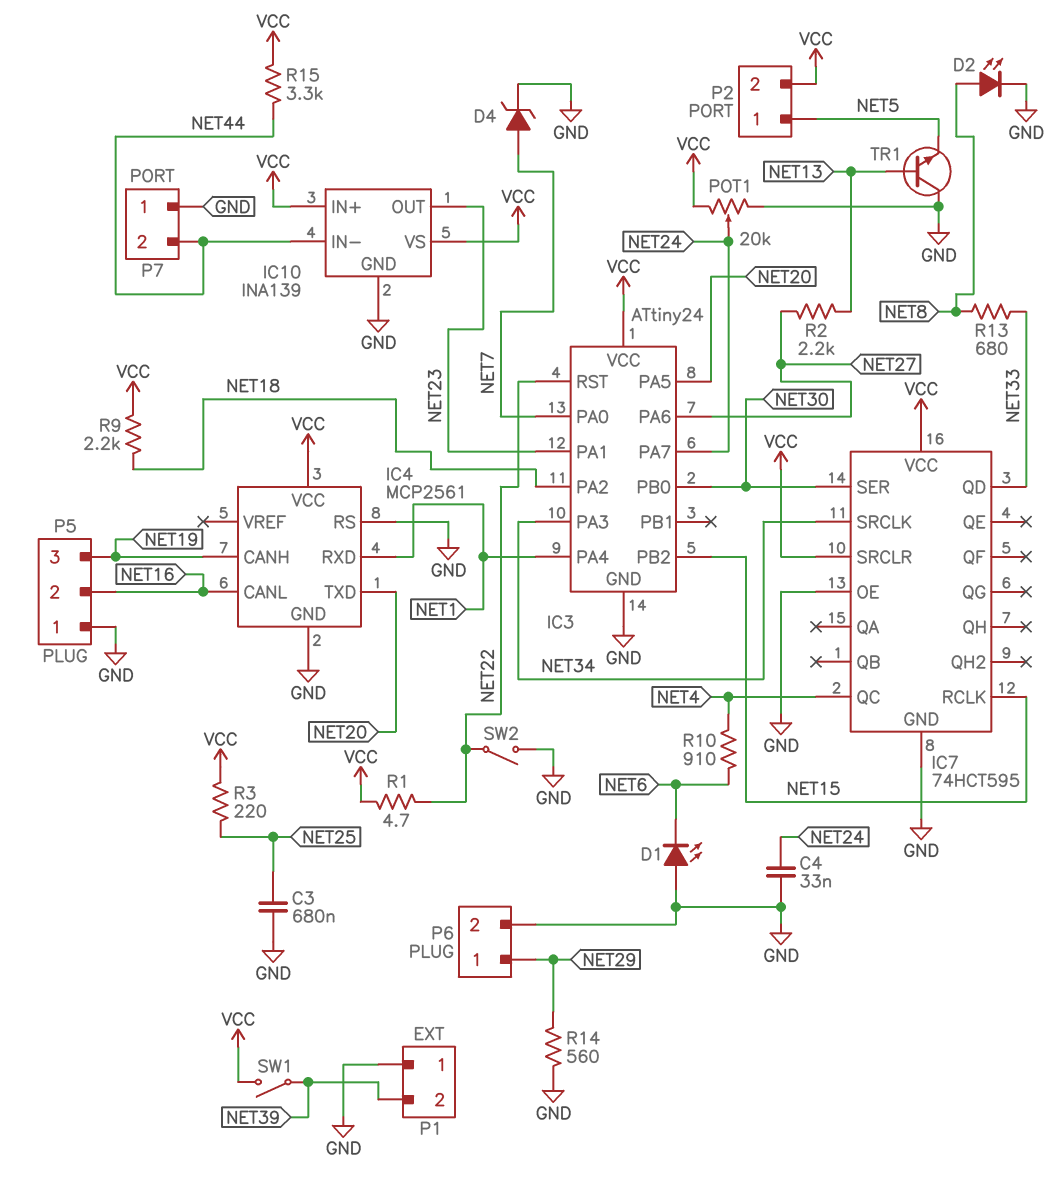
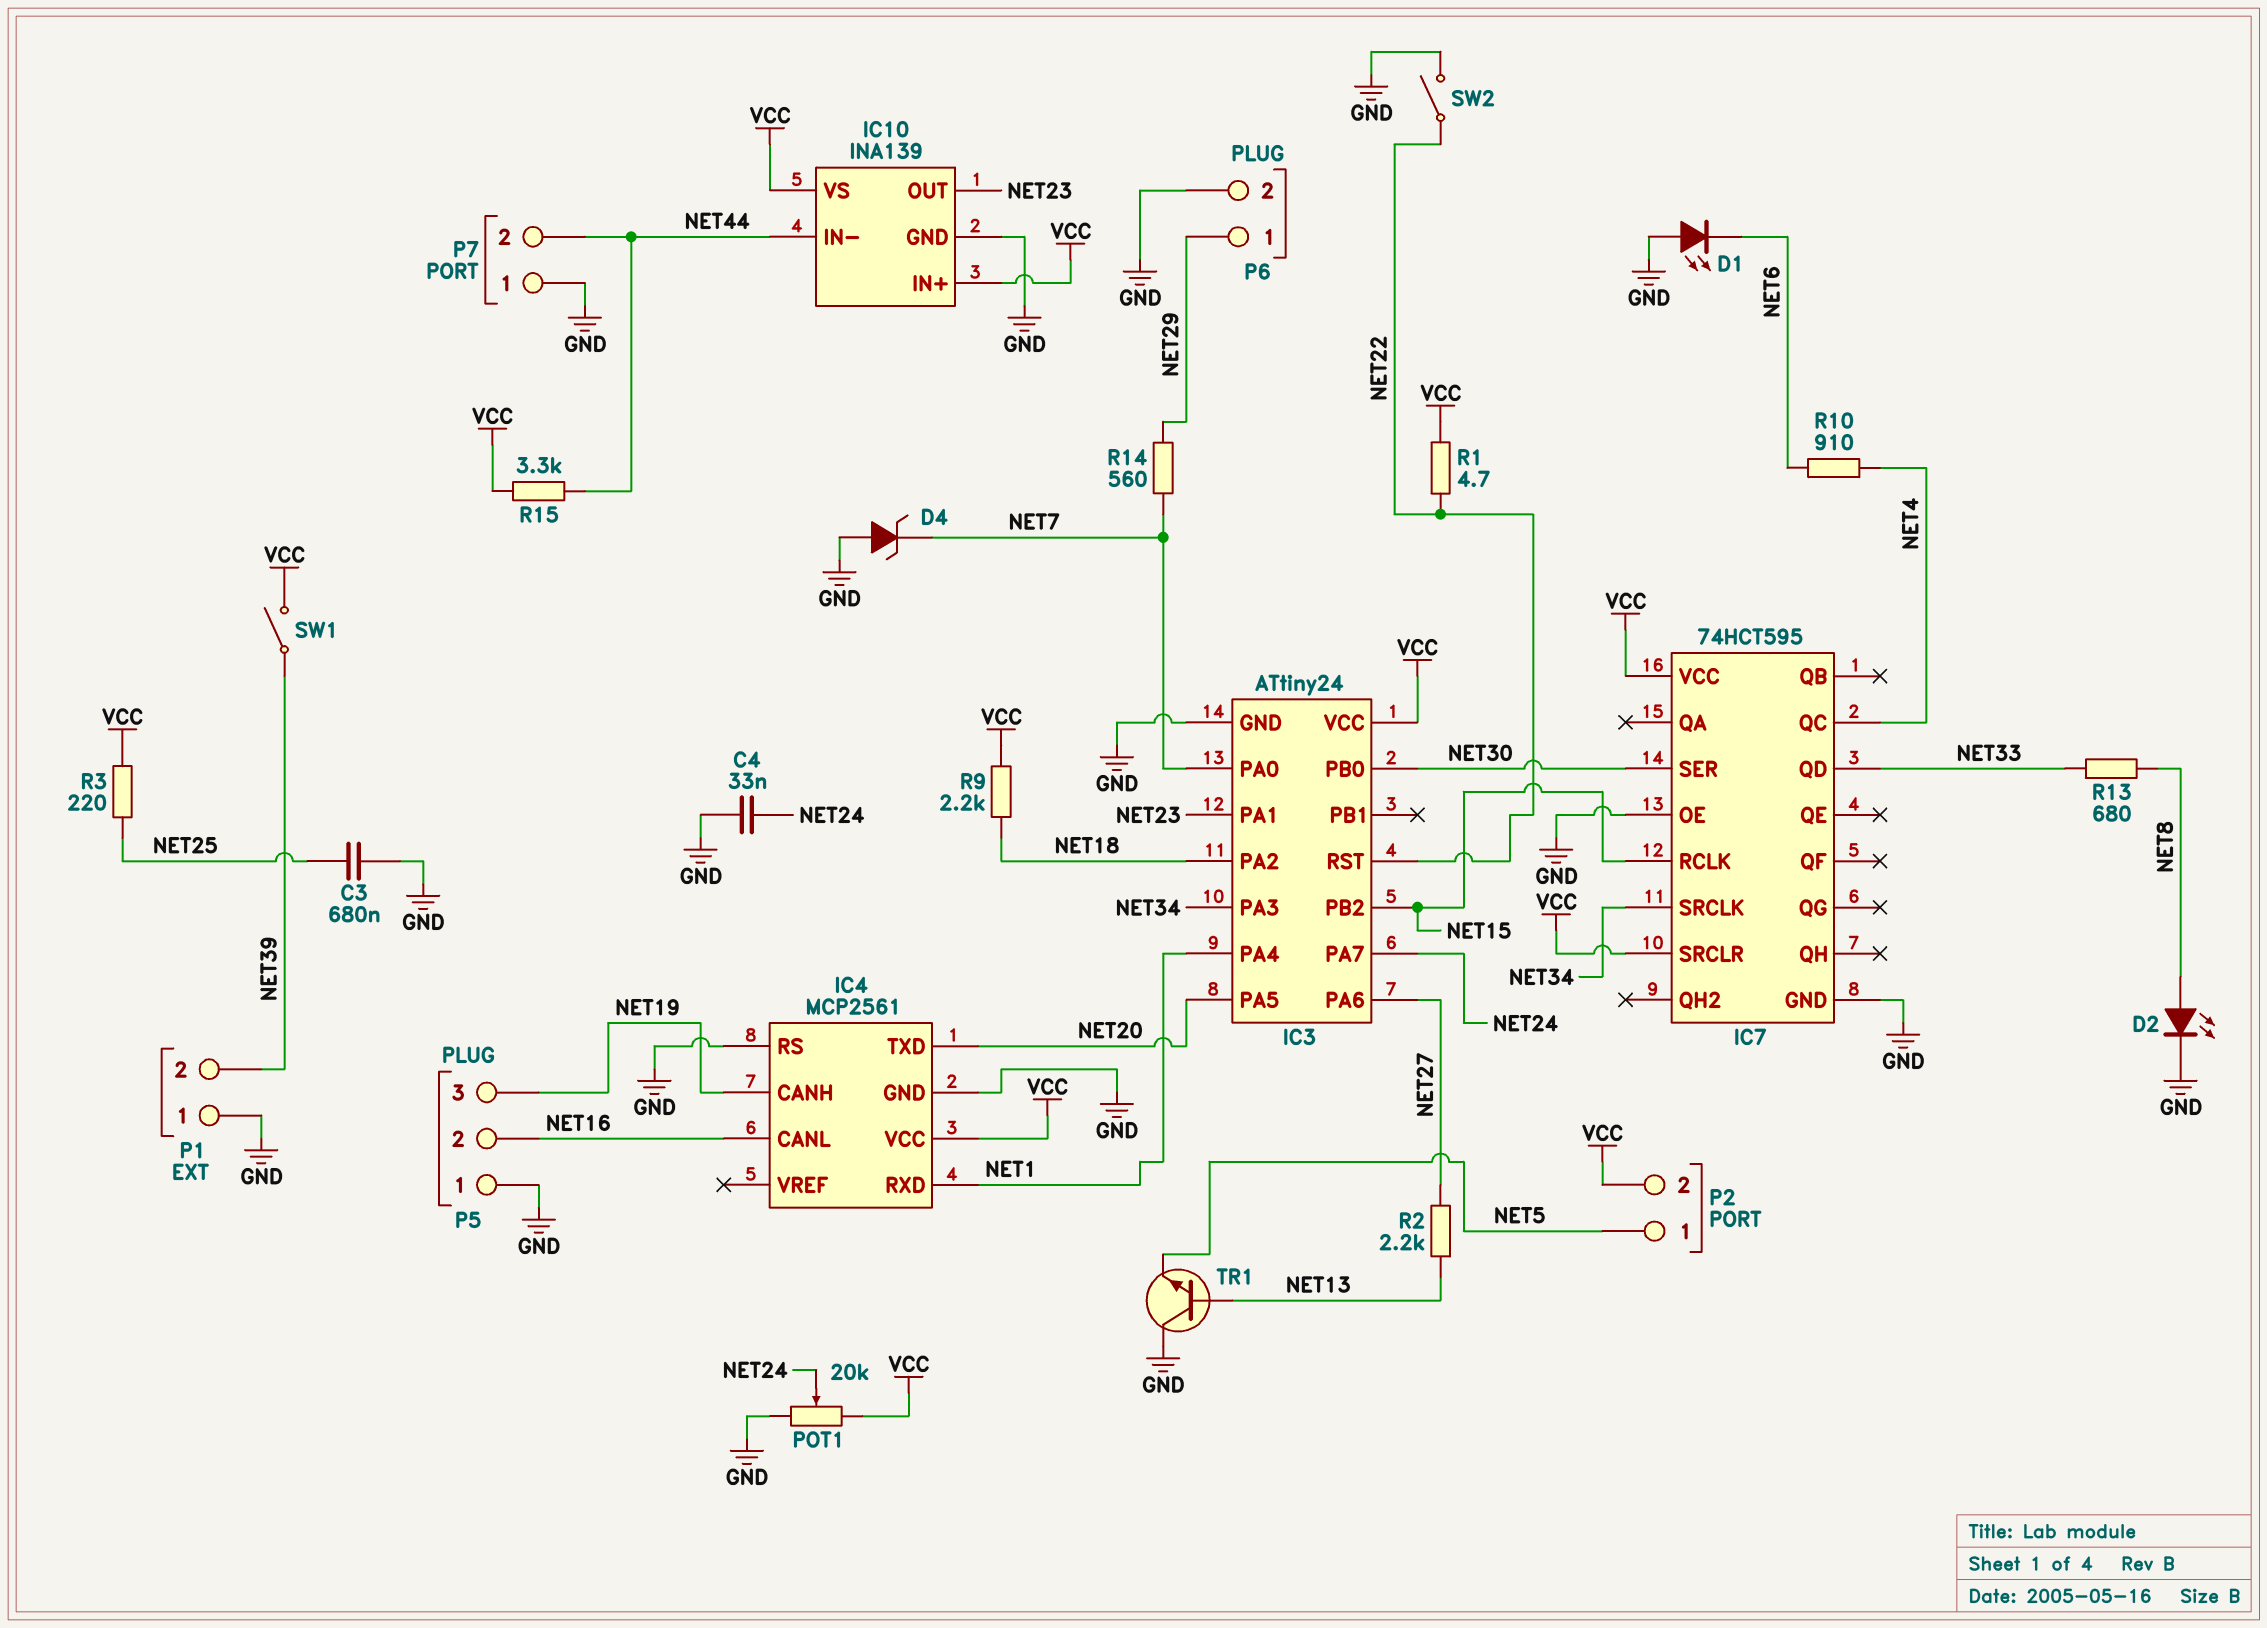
D4: zener (A NET7, K GND) -> zener (A GND, K NET7)
R14: 560 (GND, NET29) -> 560 (NET7, NET29)

